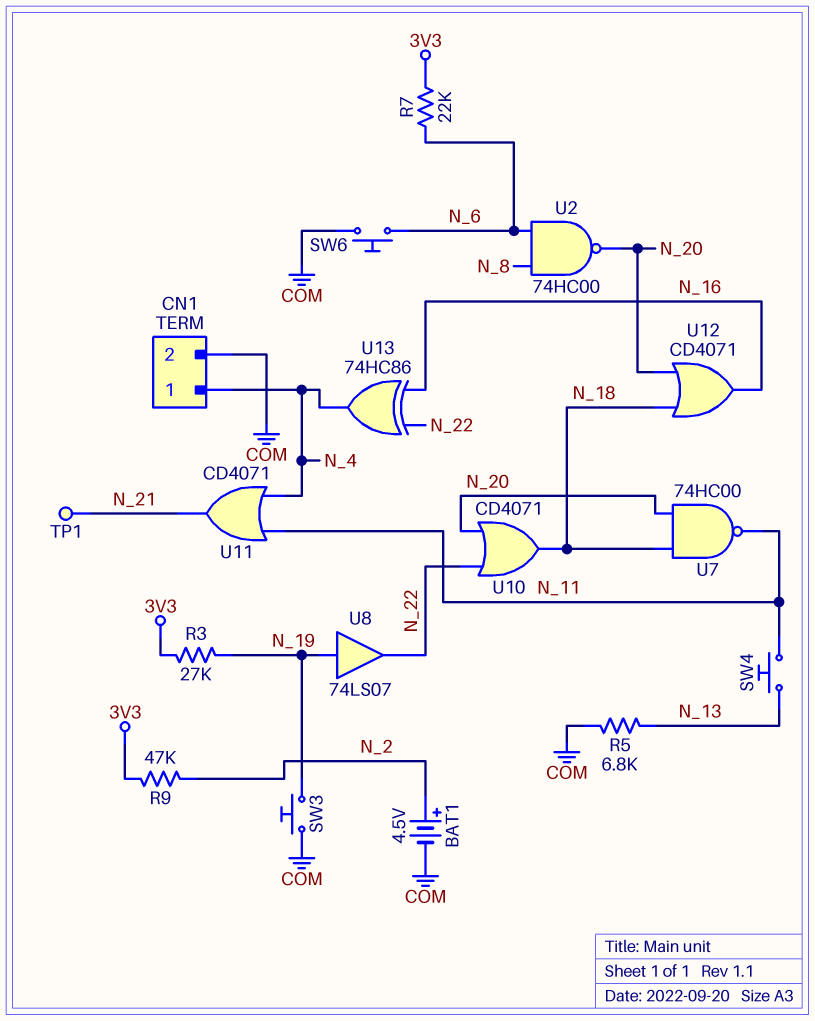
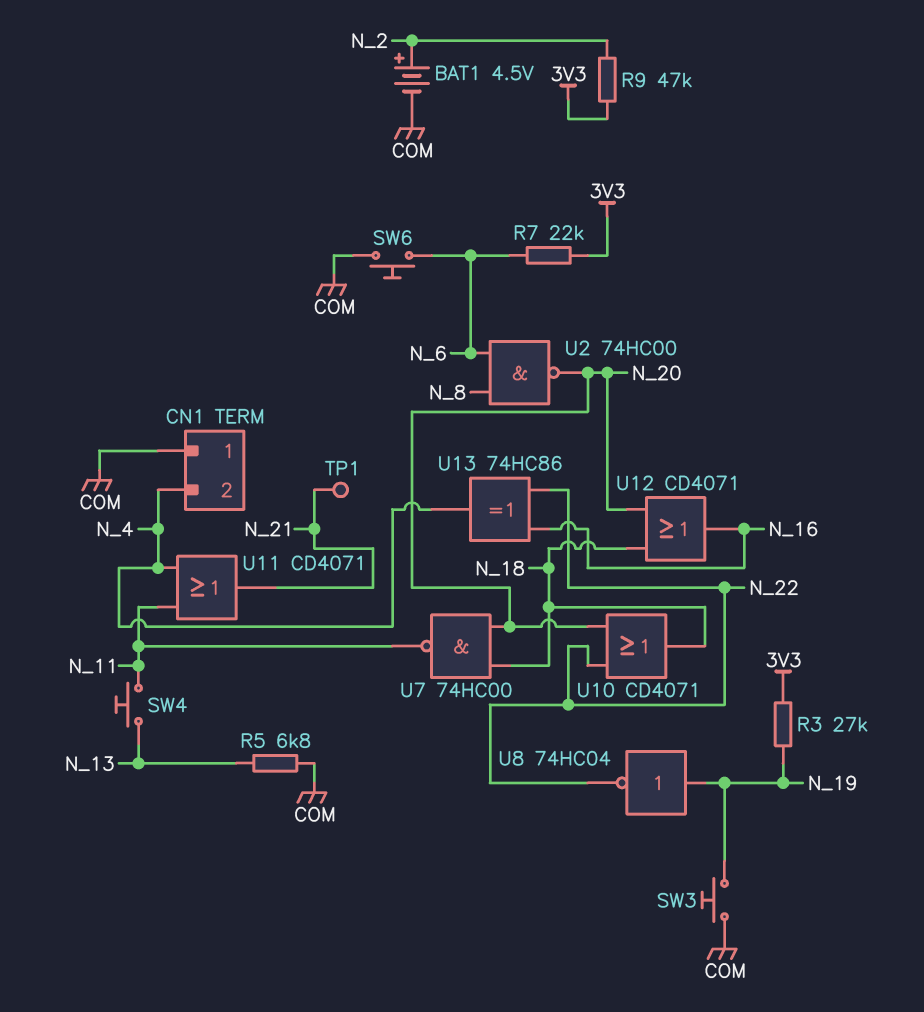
CN1 pin 1: N_4 -> COM
CN1 pin 2: COM -> N_4
U8: buffer 74LS07 (in N_19, out N_22) -> NOT 74HC04 (in N_19, out N_22)

